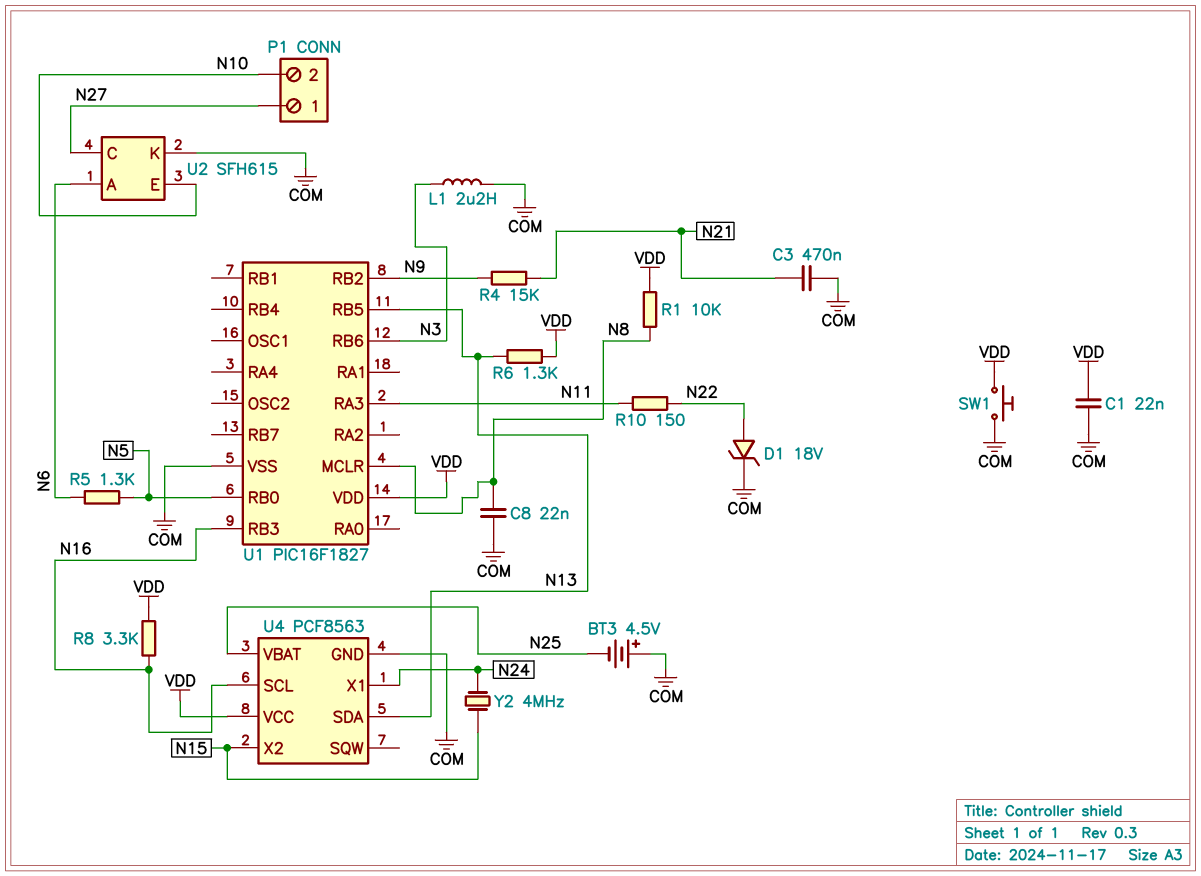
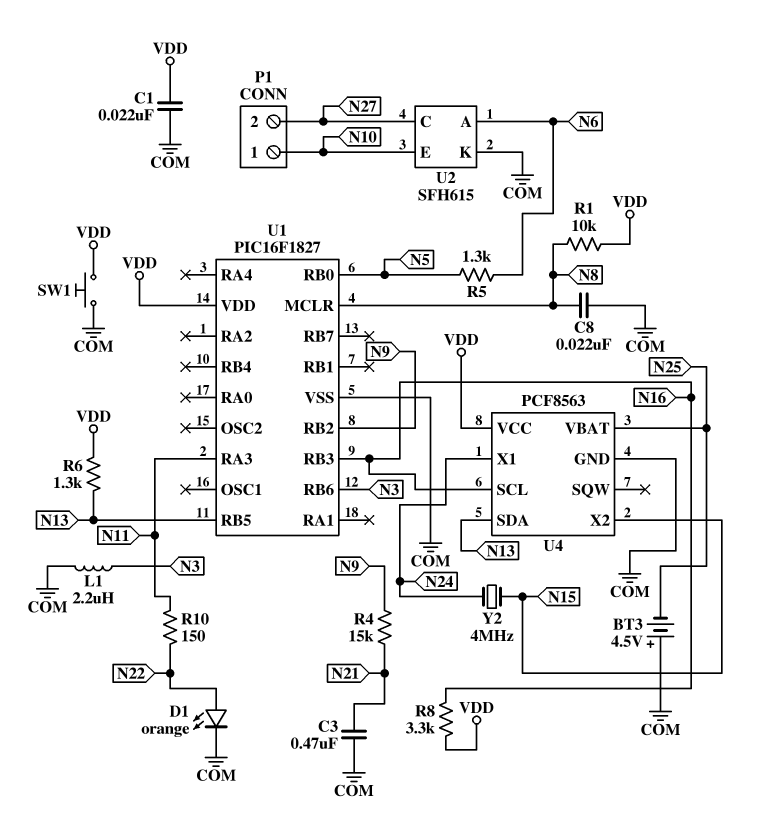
D1: zener 18V (A N22, K COM) -> LED orange (A N22, K COM)
P1 pin 1: N27 -> N10
P1 pin 2: N10 -> N27

